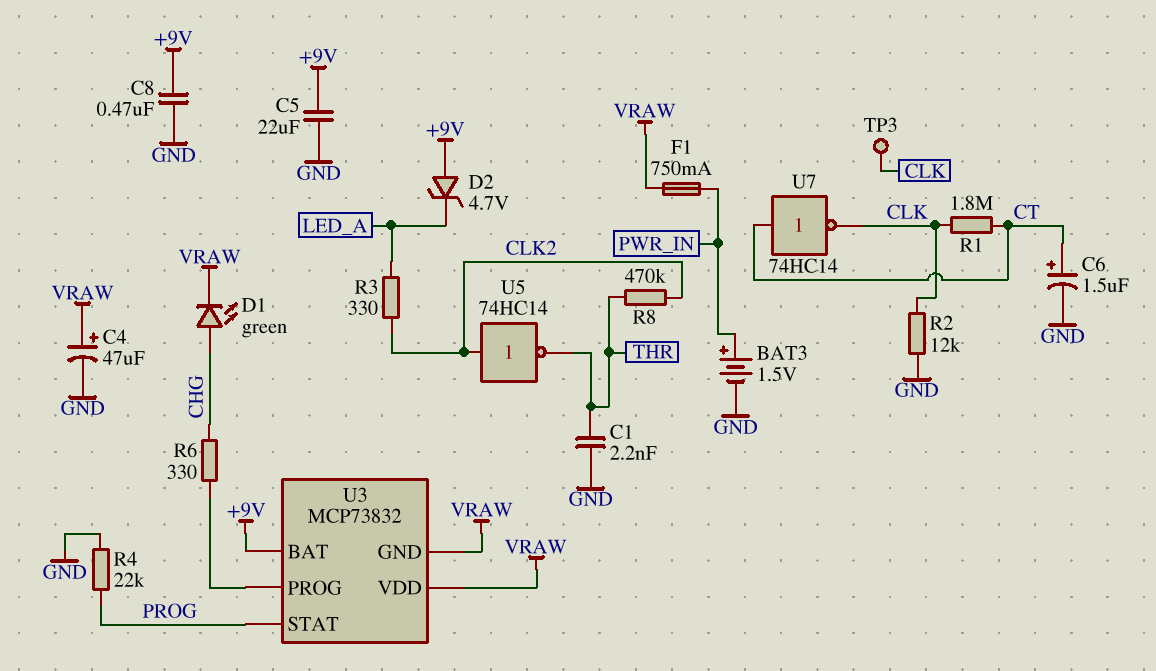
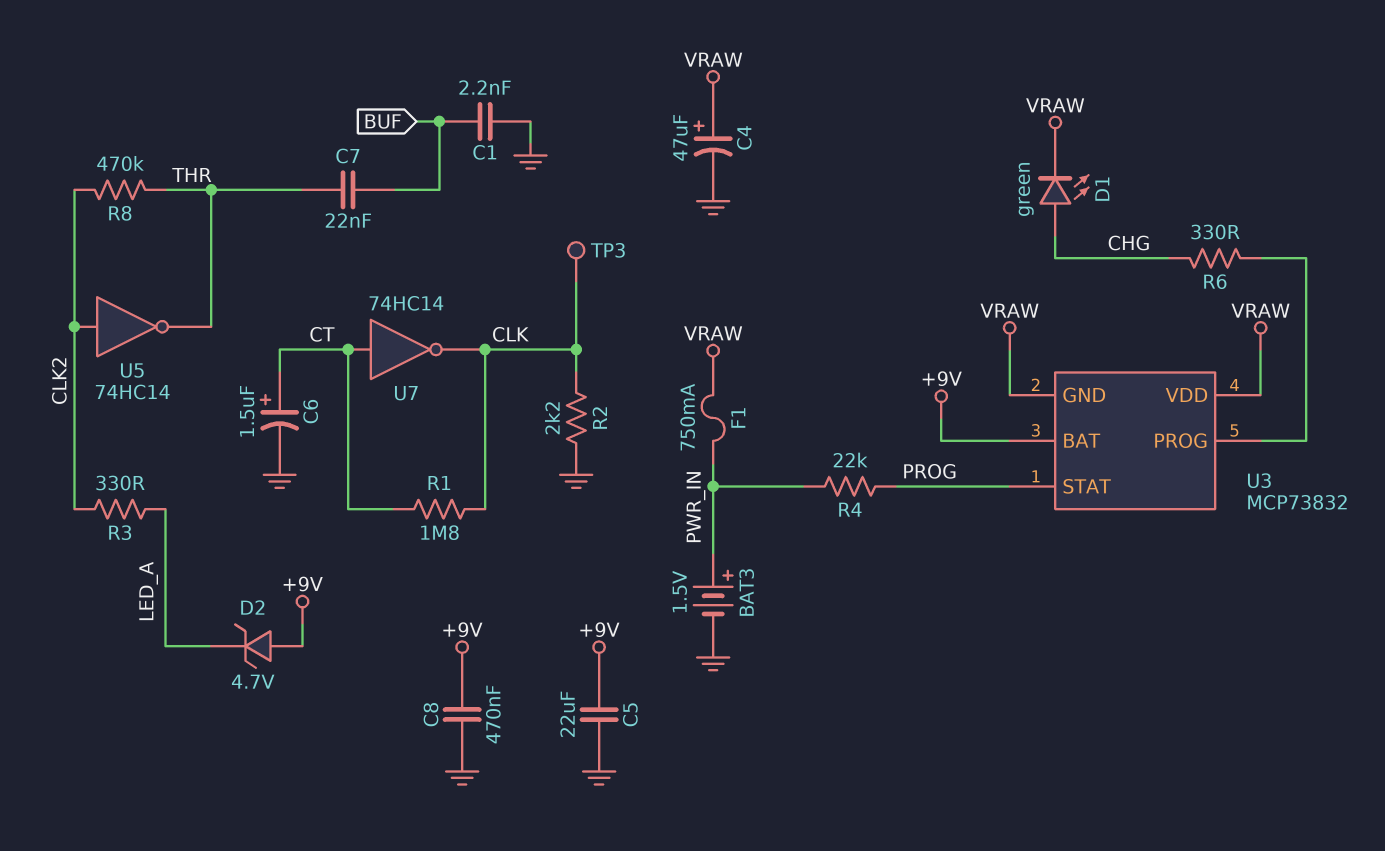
C1: 2.2nF (GND, THR) -> 2.2nF (BUF, GND)
C7: none -> 22nF (BUF, THR)
R2: 12k (CLK, GND) -> 2.2k (CLK, GND)
R4: 22k (GND, PROG) -> 22k (PROG, PWR_IN)

